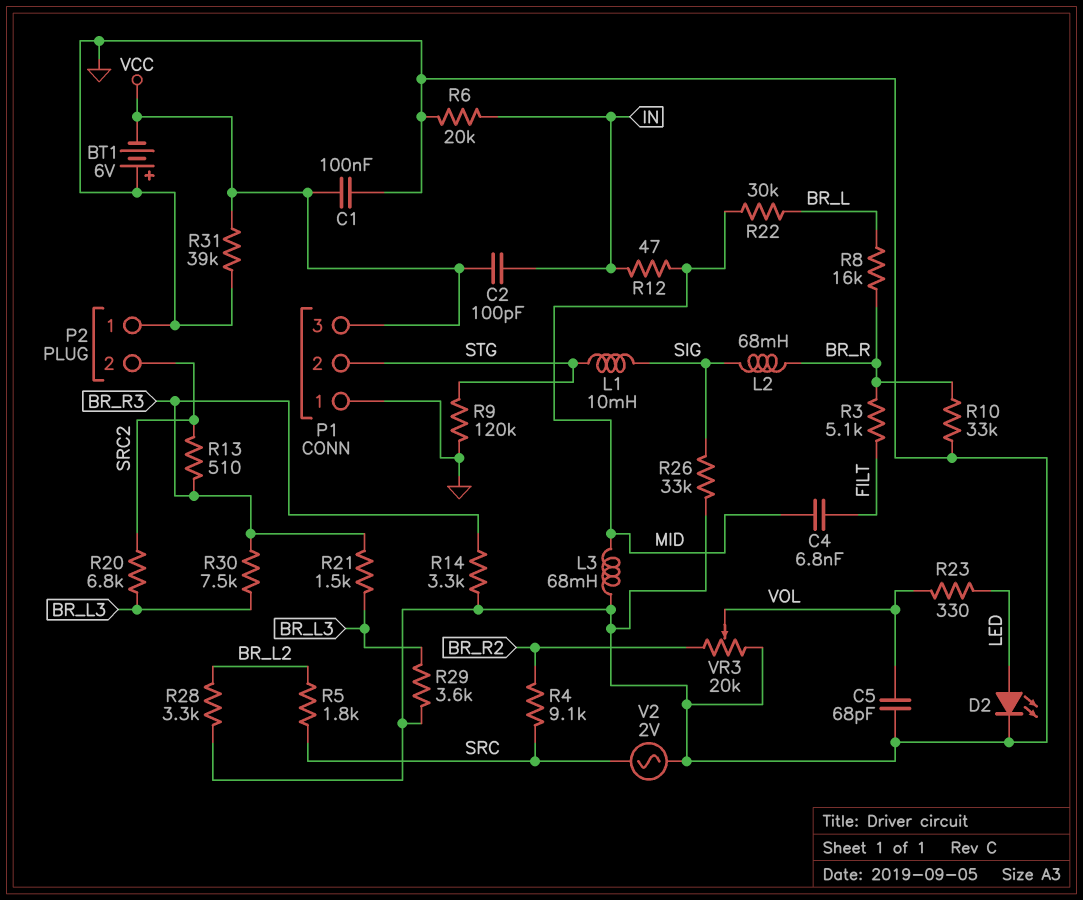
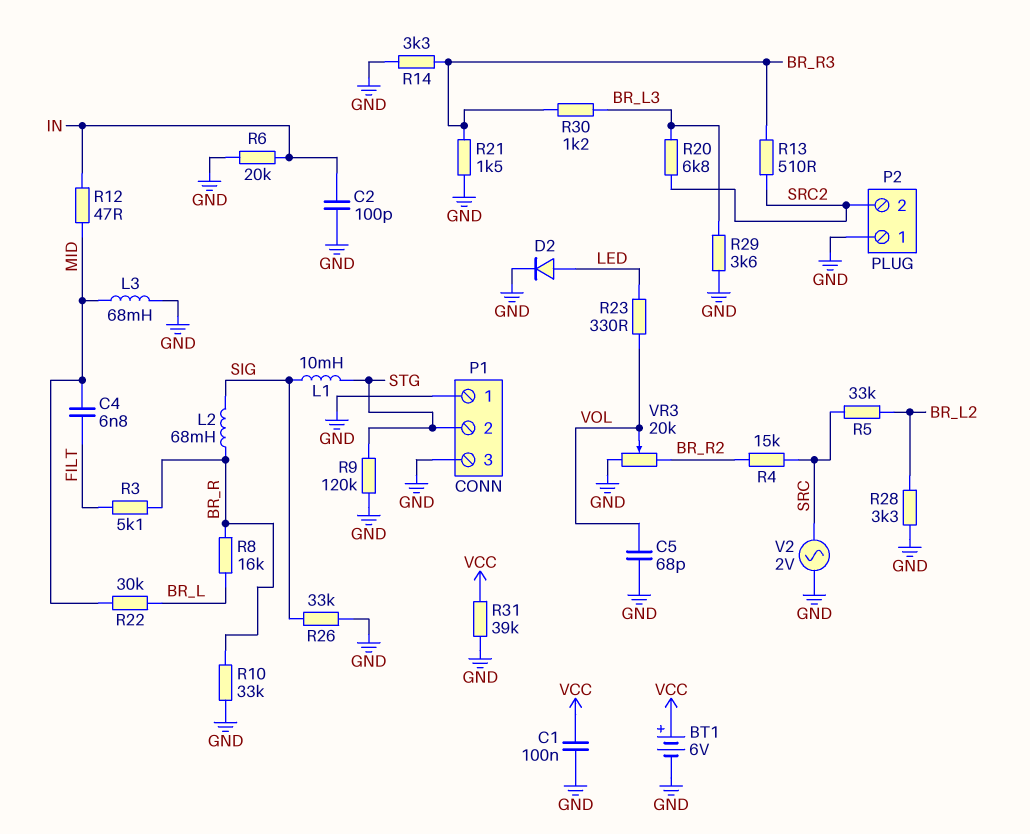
BT1: 6V (plus GND, minus VCC) -> 6V (plus VCC, minus GND)
C2: 100pF (IN, VCC) -> 100pF (GND, IN)
D2: LED (A LED, K GND) -> diode (A LED, K GND)
P1 pin 3: VCC -> GND
R4: 9.1k (BR_R2, SRC) -> 15k (BR_R2, SRC)
R5: 1.8k (BR_L2, SRC) -> 33k (BR_L2, SRC)
R21: 1.5k (BR_L3, BR_R3) -> 1.5k (BR_R3, GND)
R30: 7.5k (BR_L3, BR_R3) -> 1.2k (BR_L3, BR_R3)

